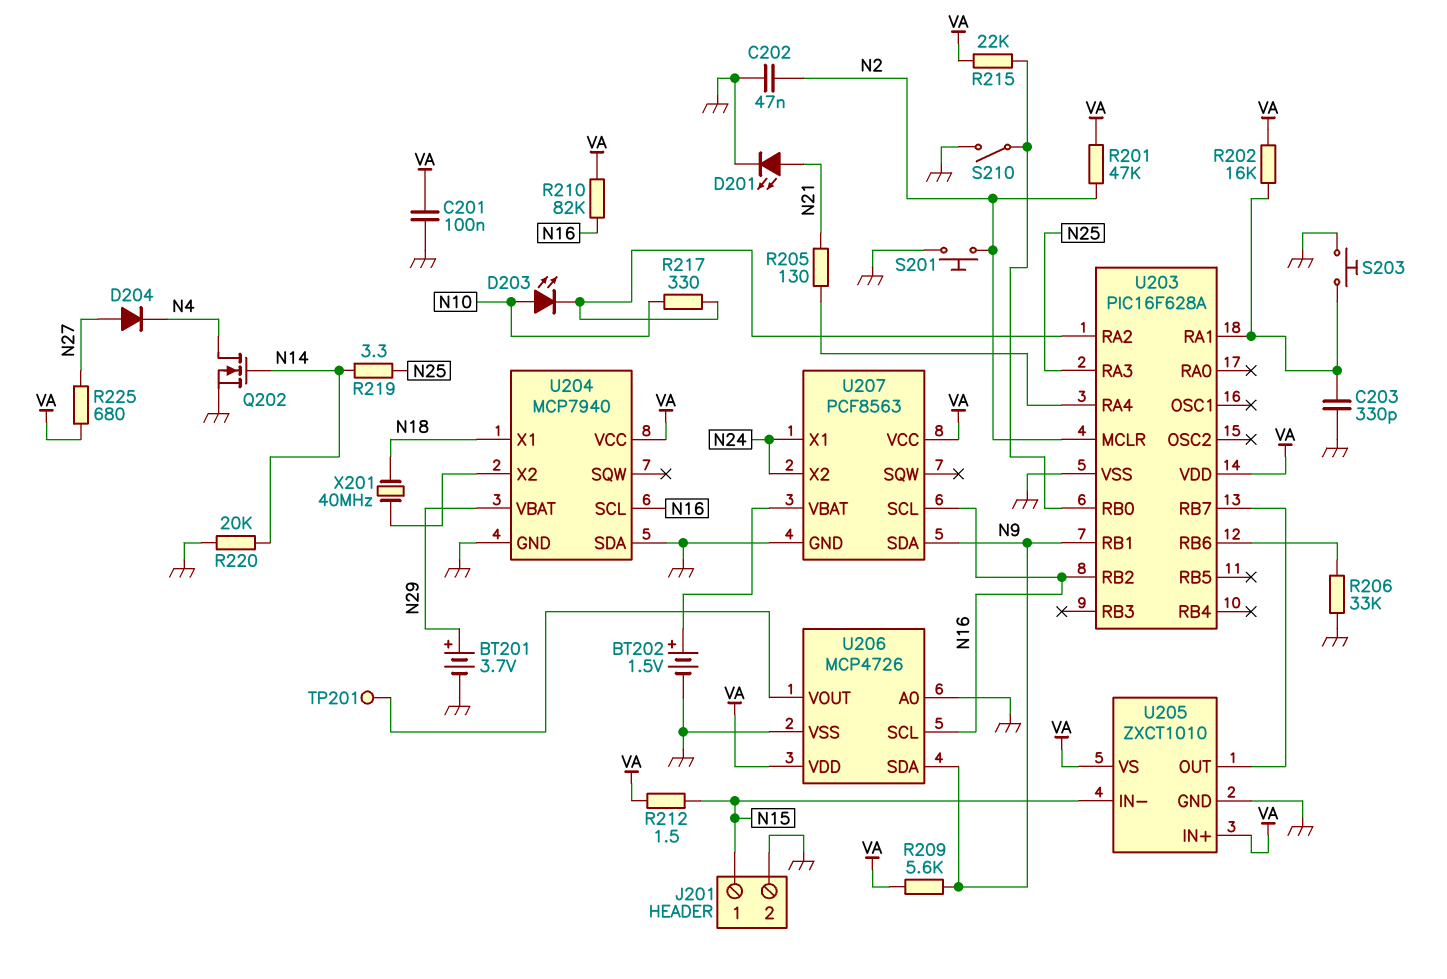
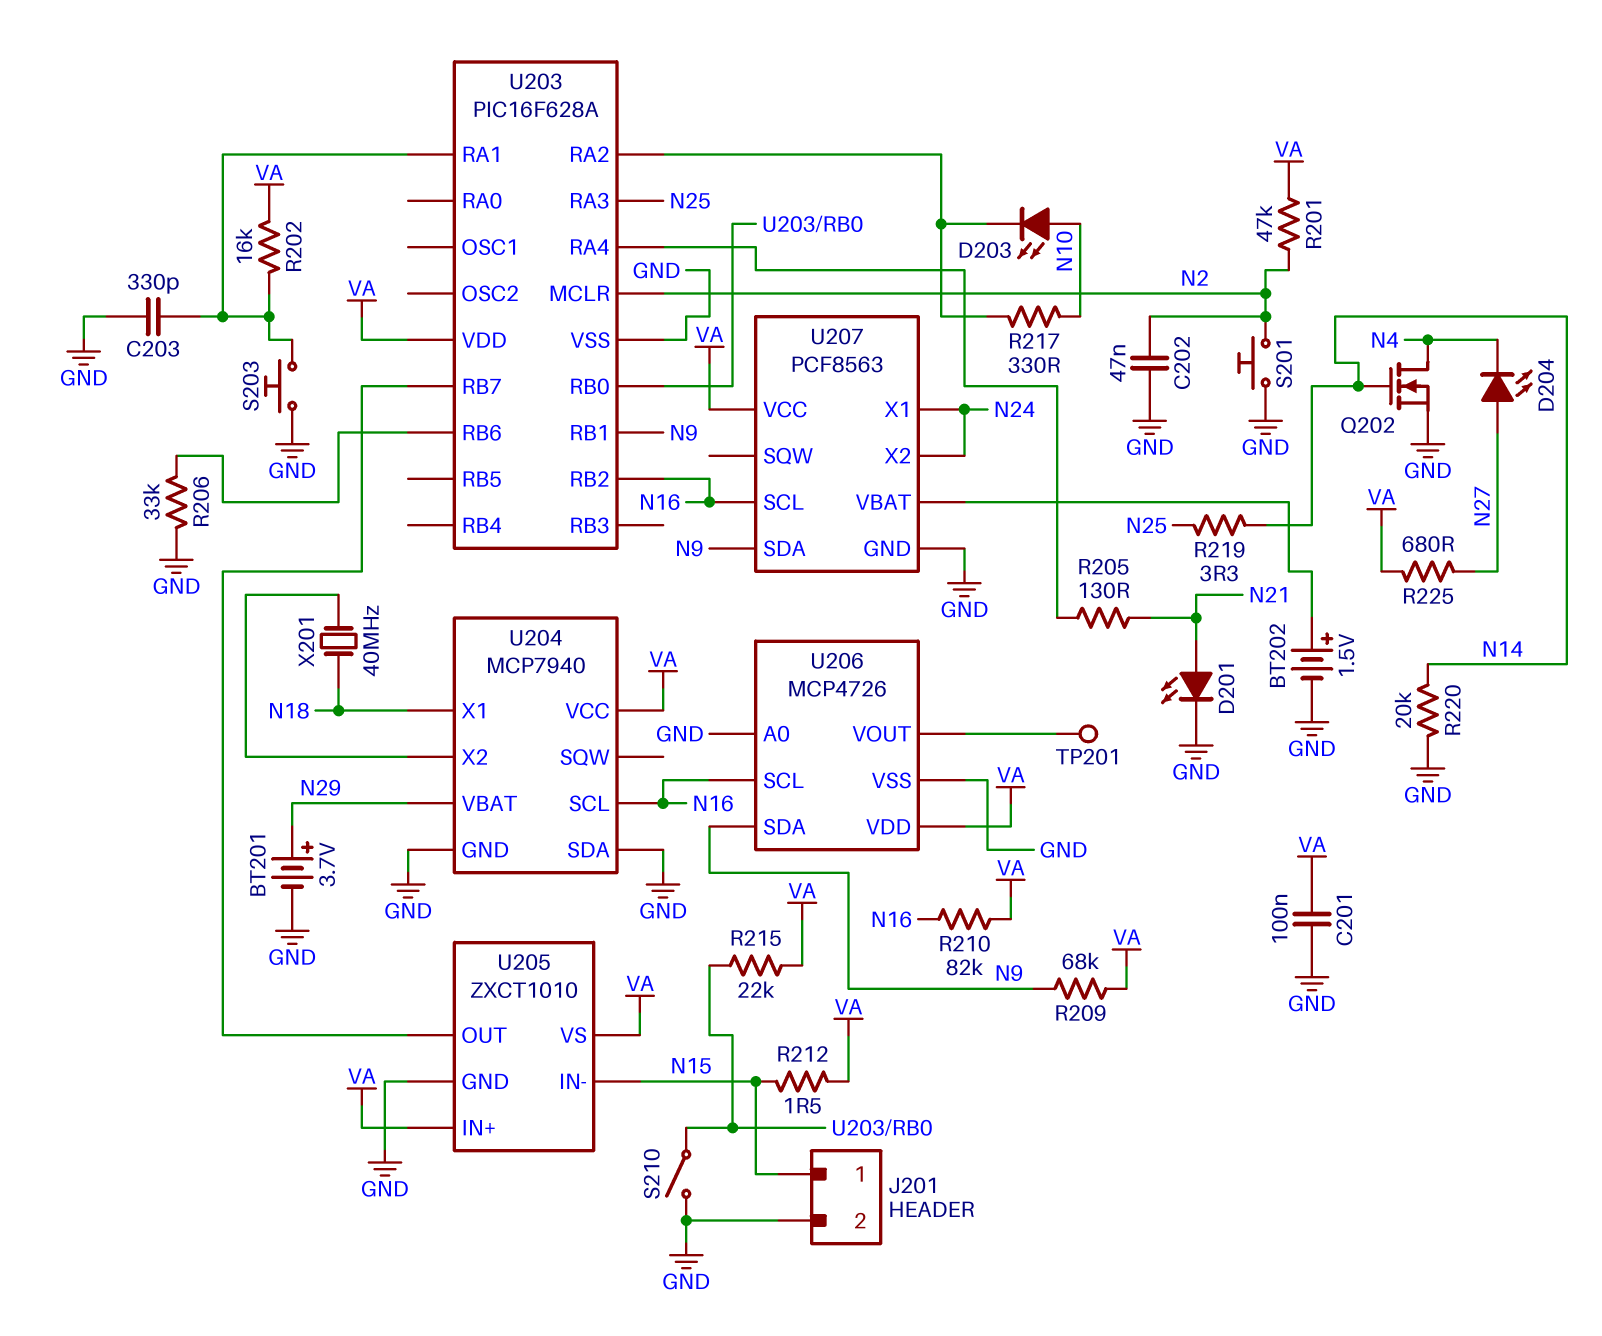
D204: diode (A N27, K N4) -> LED (A N27, K N4)
R209: 5.6k (N9, VA) -> 68k (N9, VA)

